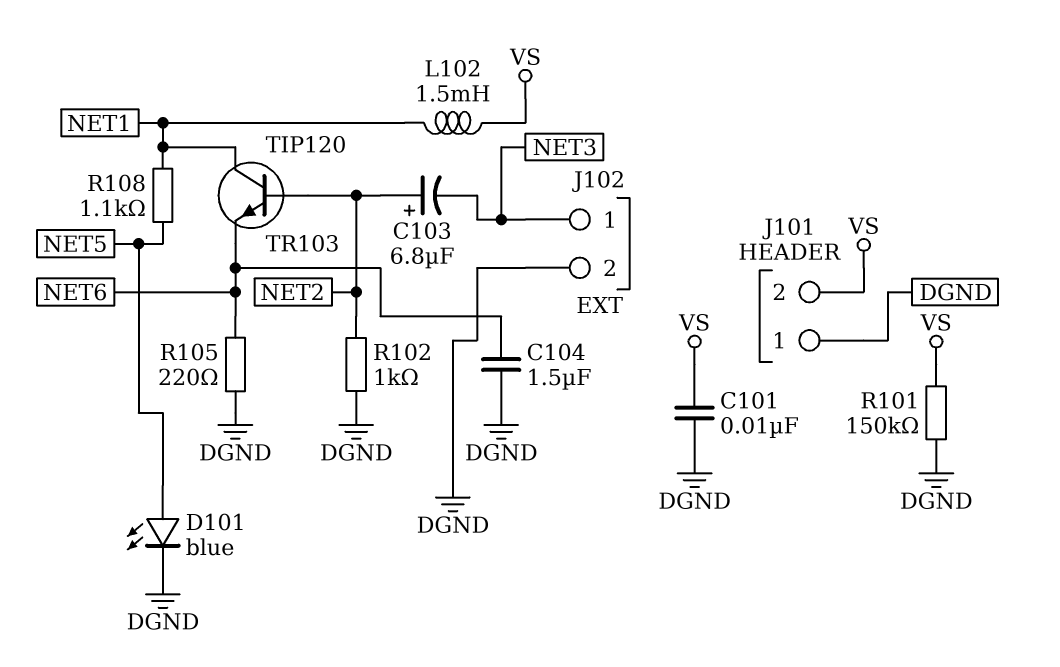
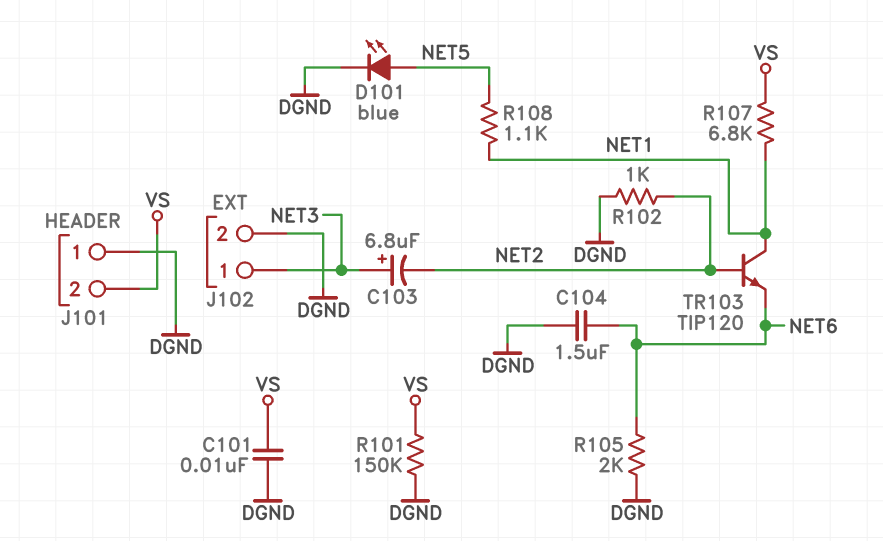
C103: 6.8uF (plus NET2, minus NET3) -> 6.8uF (plus NET3, minus NET2)
L102: 1.5mH (NET1, VS) -> none
R105: 220 (DGND, NET6) -> 2k (DGND, NET6)
R107: none -> 6.8k (NET1, VS)

